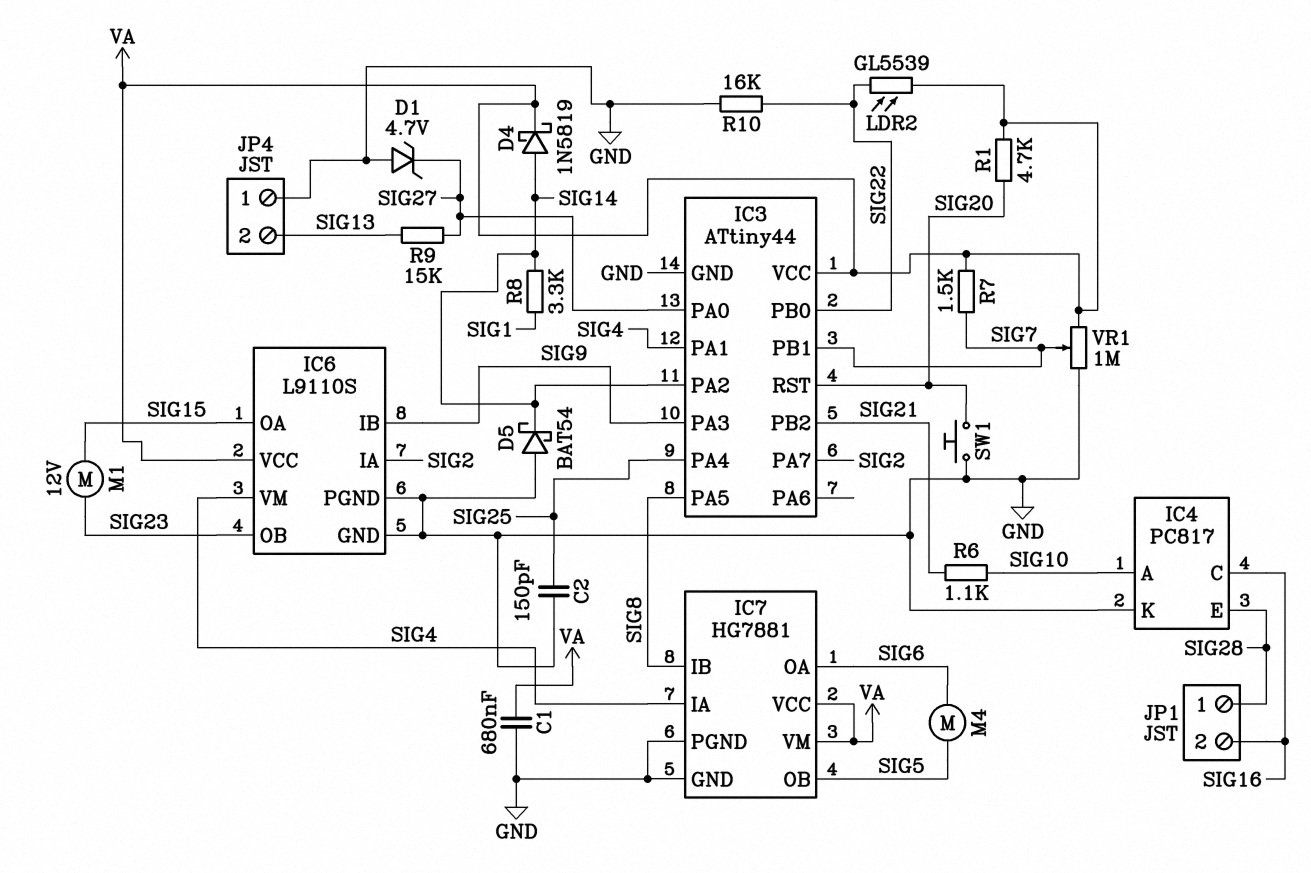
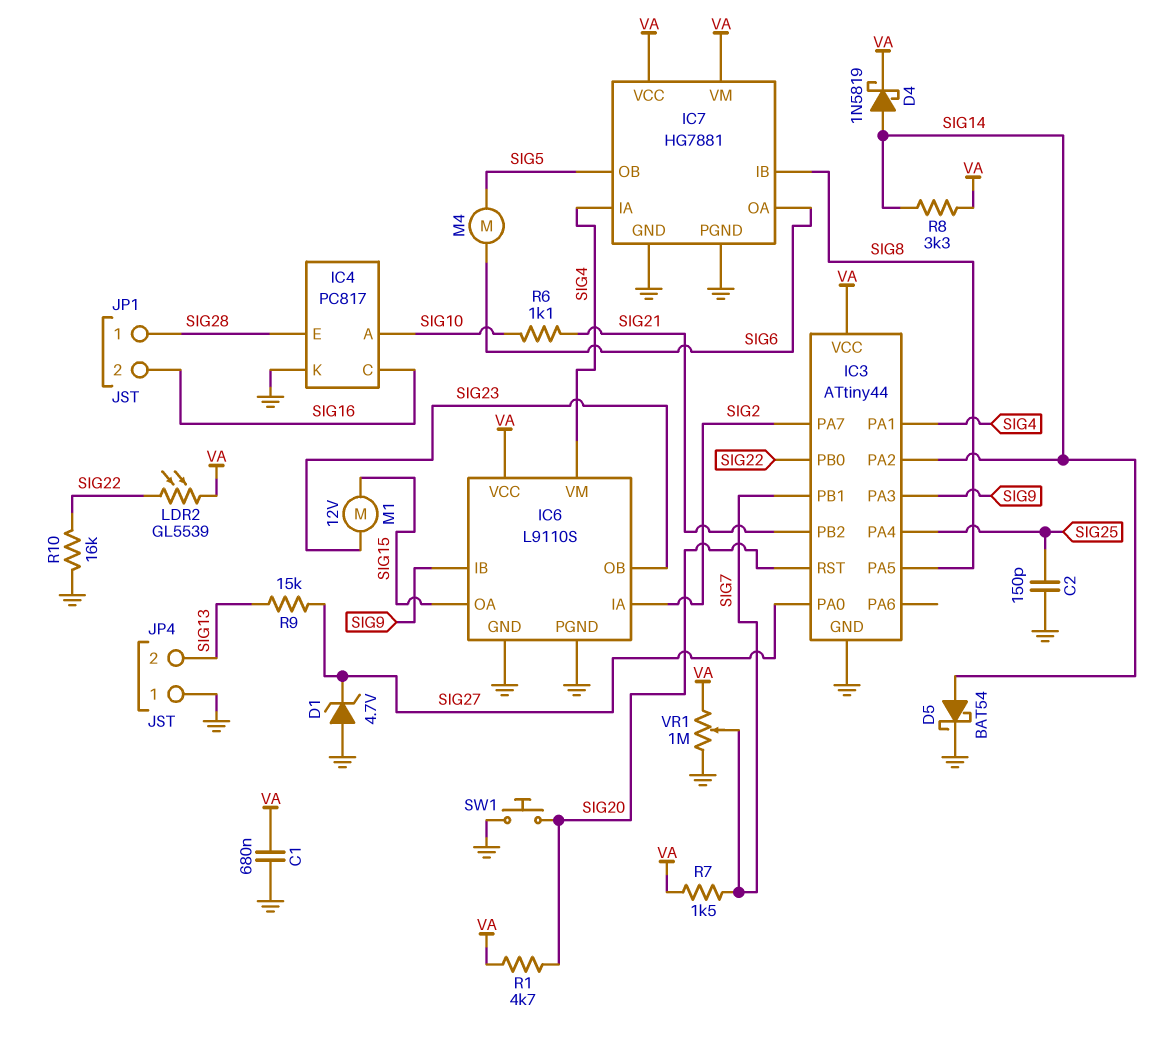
D5: schottky BAT54 (A GND, K SIG14) -> schottky BAT54 (A SIG14, K GND)
R8: 3.3k (SIG1, SIG14) -> 3.3k (SIG14, VA)

